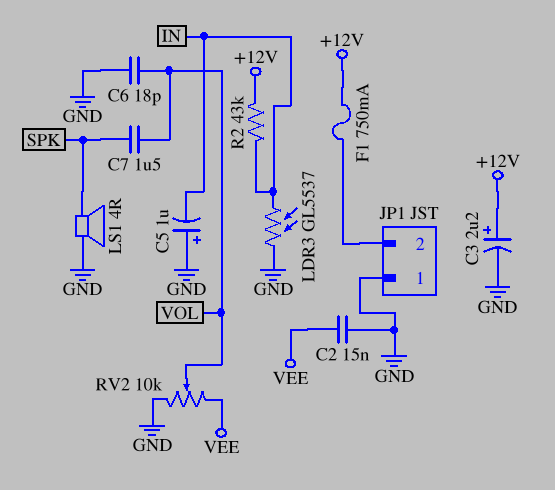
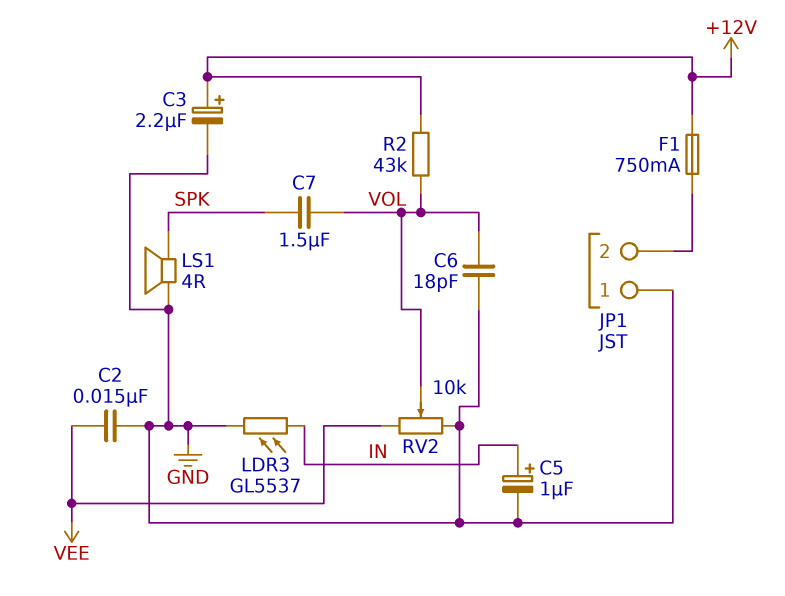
C5: 1uF (plus GND, minus IN) -> 1uF (plus IN, minus GND)
R2: 43k (+12V, IN) -> 43k (+12V, VOL)

